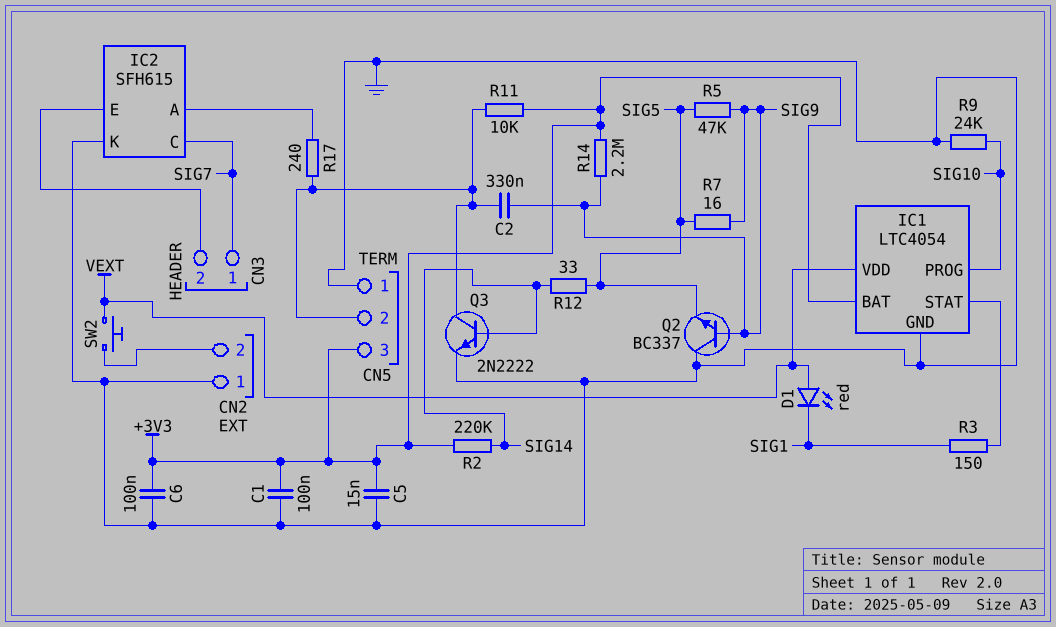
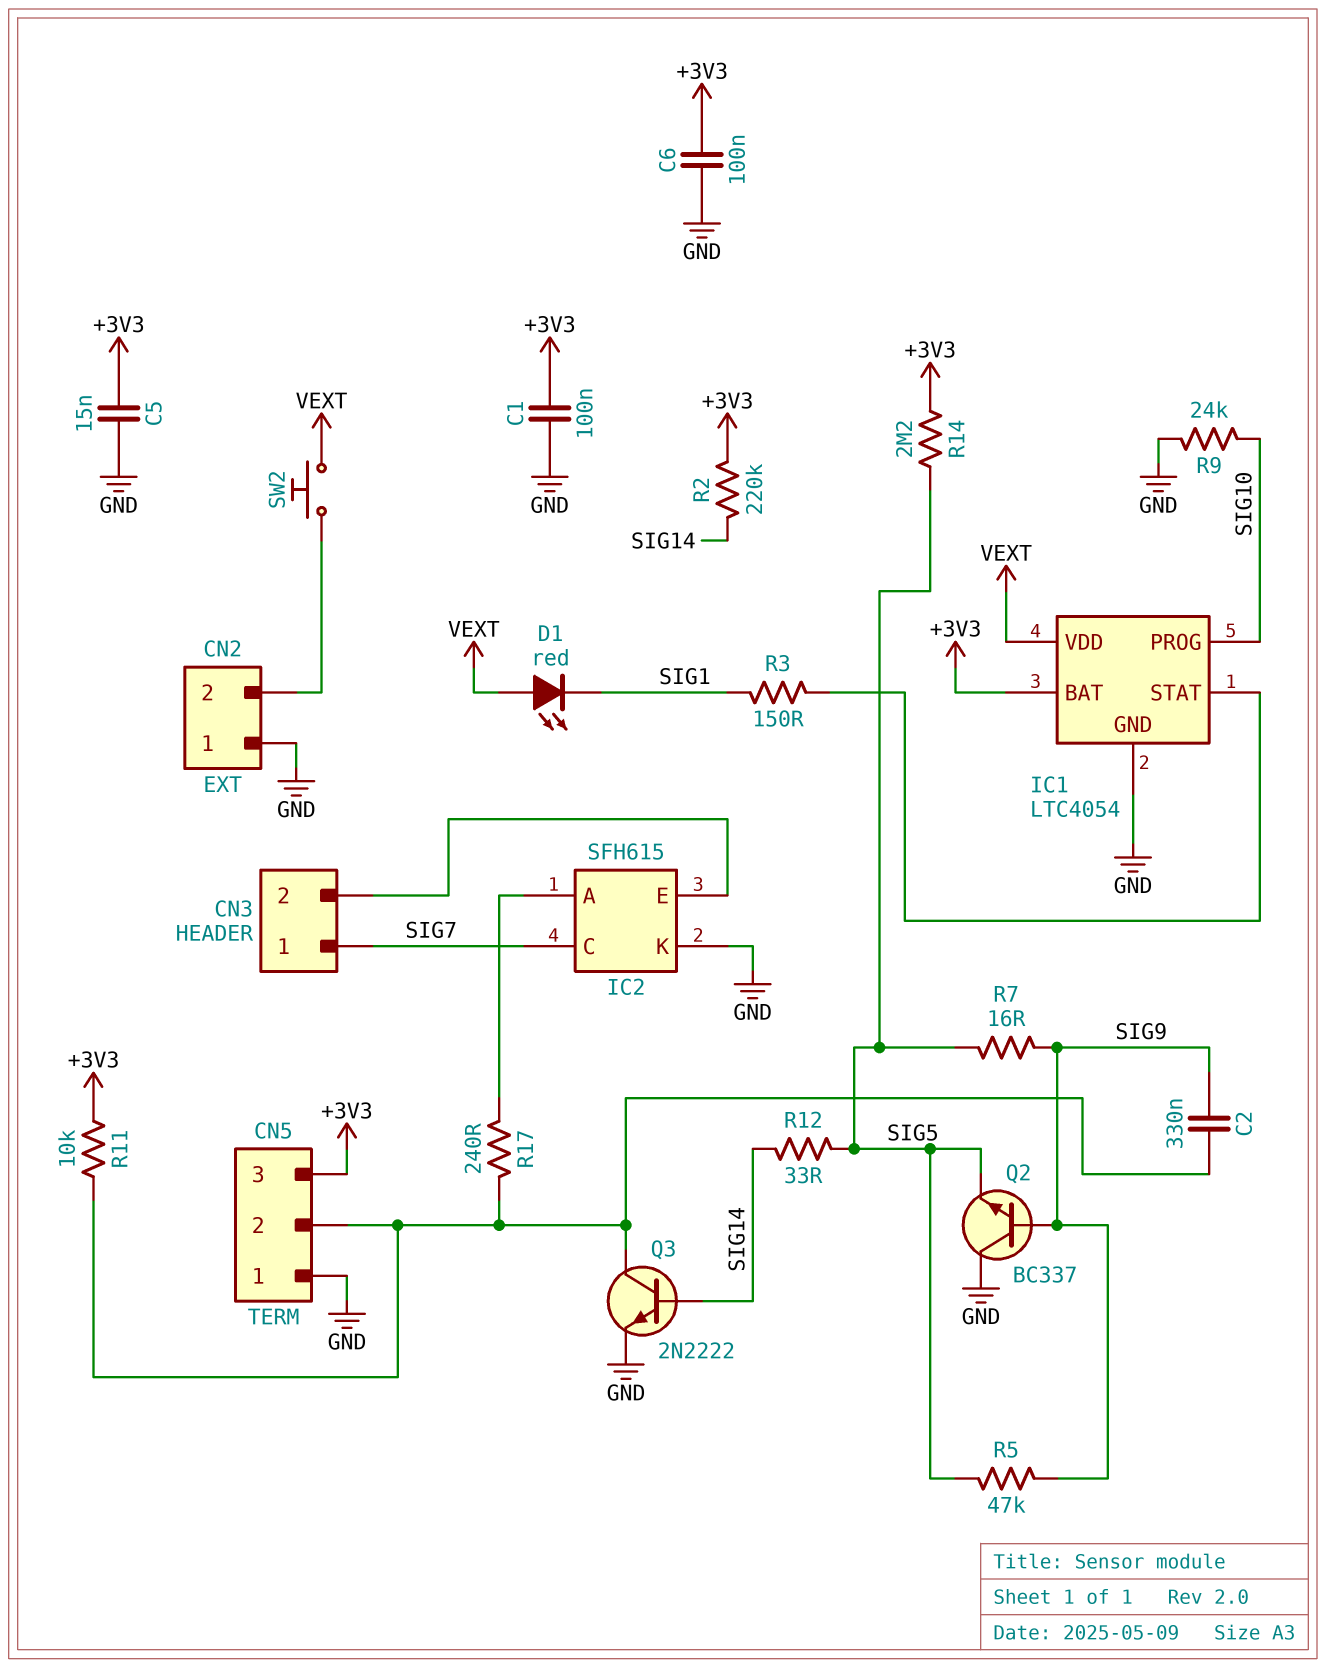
R14: 2.2M (+3V3, SIG9) -> 2.2M (+3V3, SIG5)

